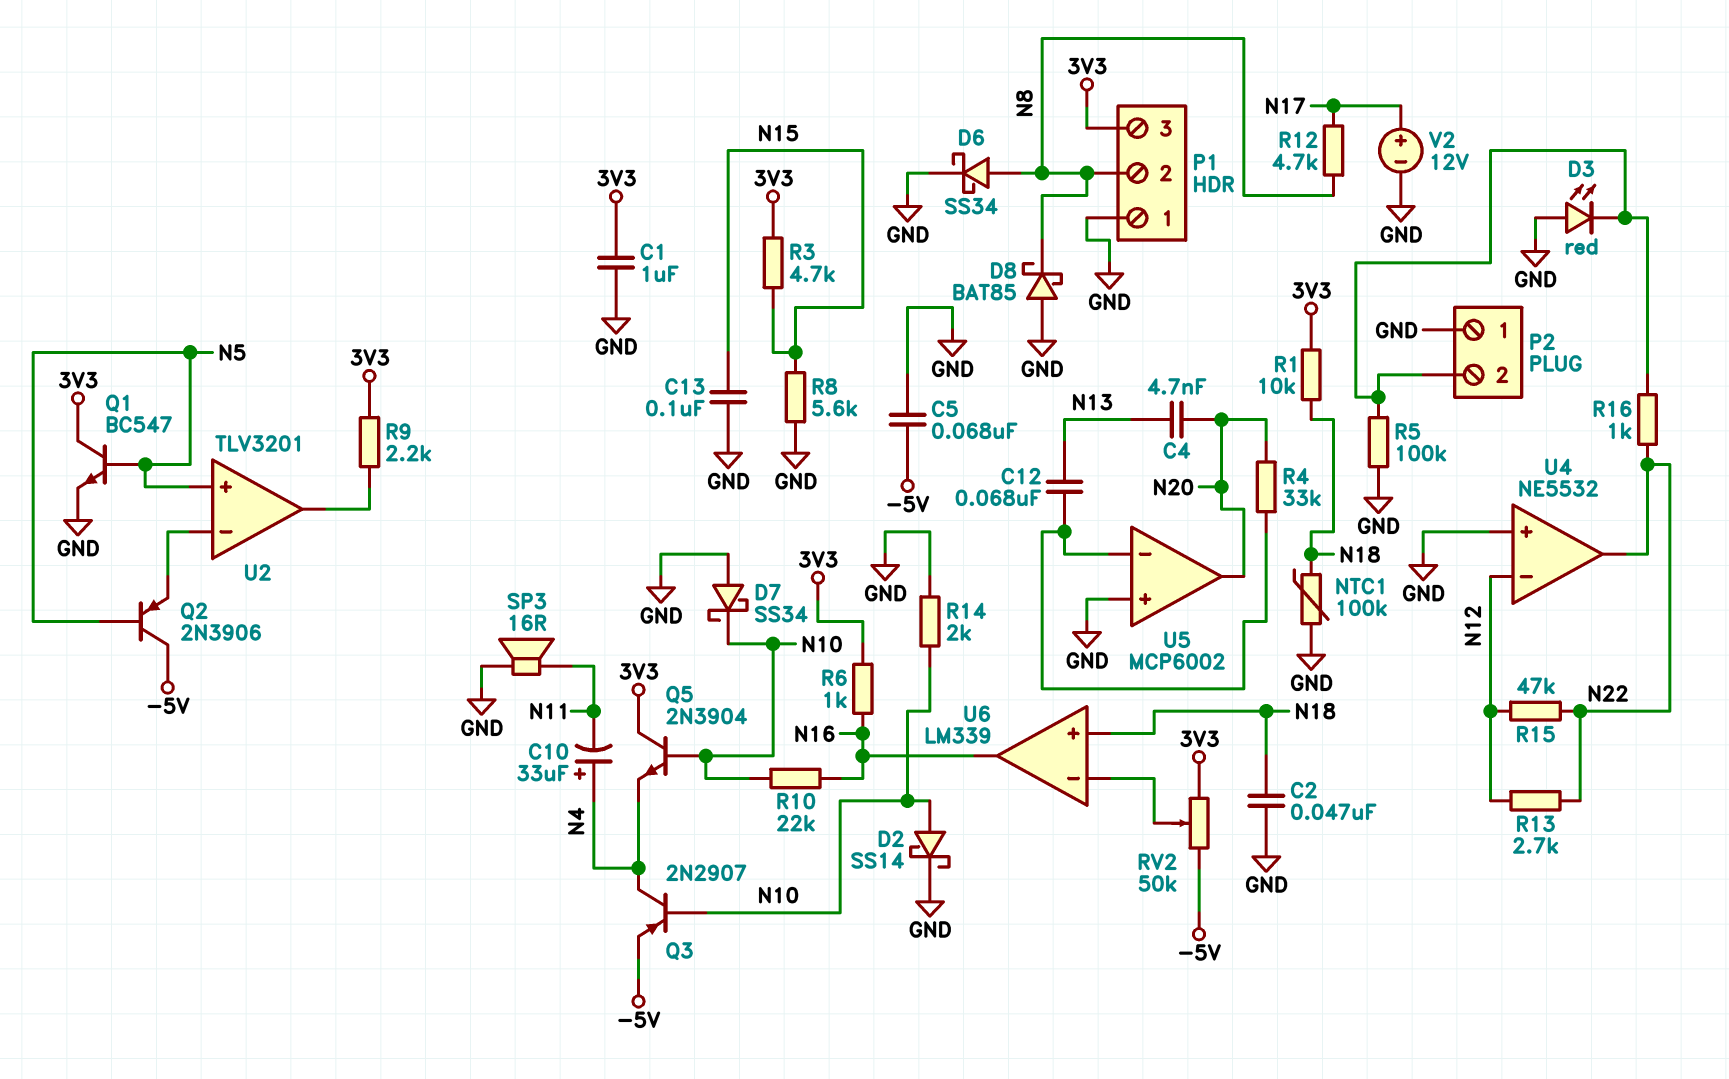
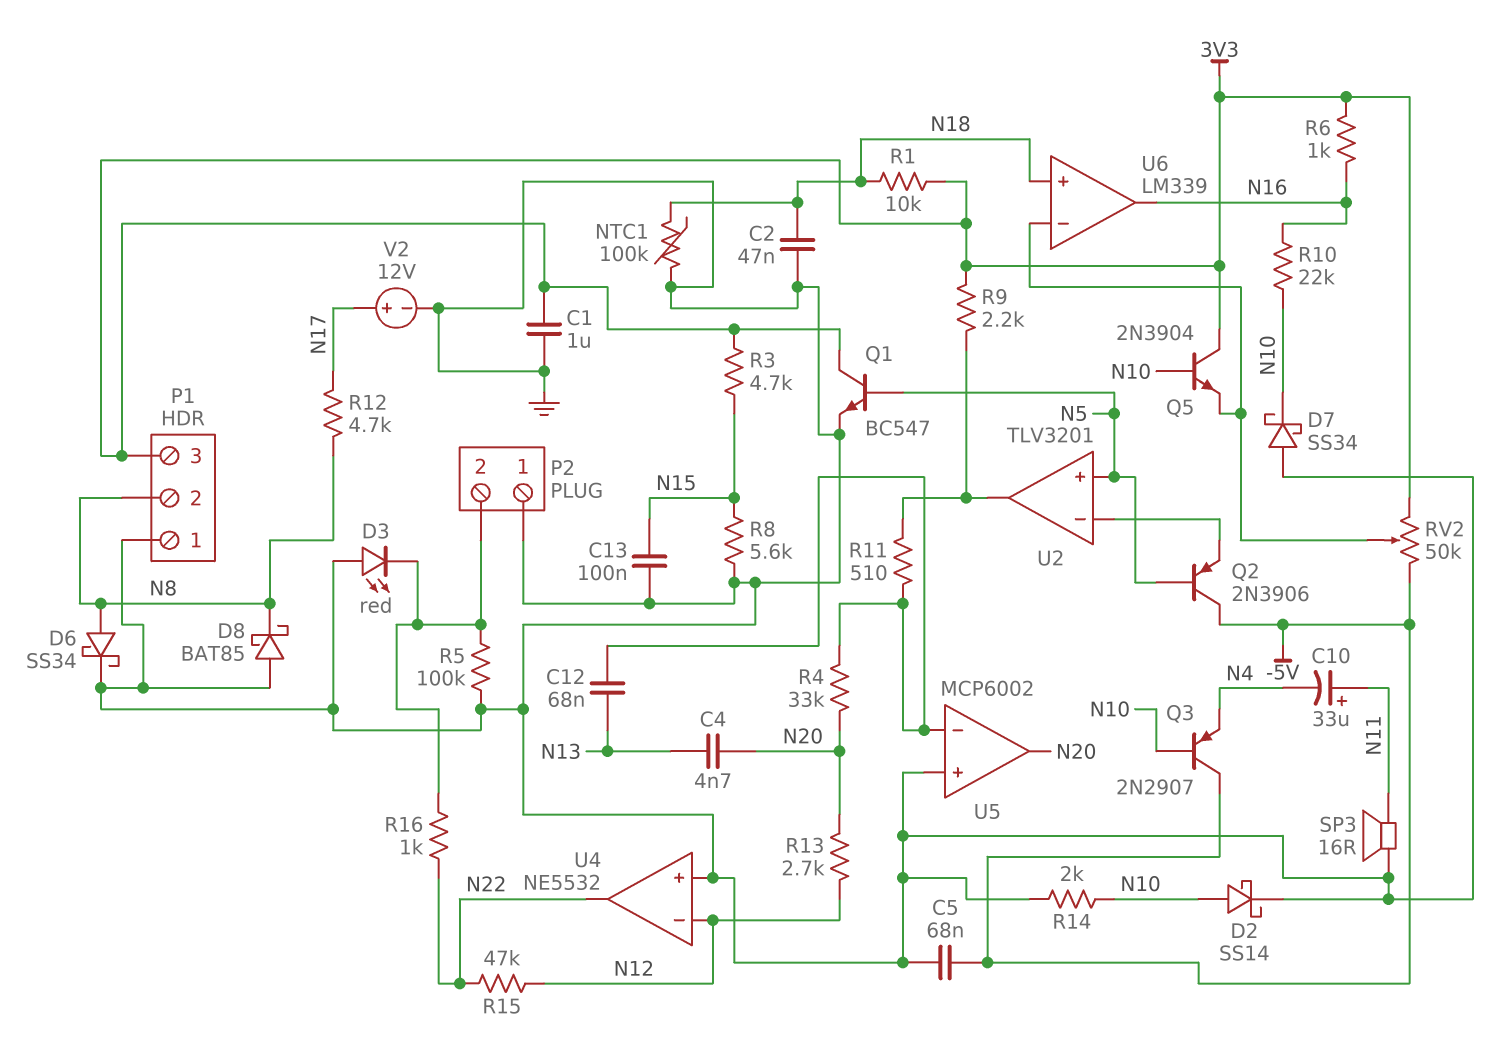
C10: 33uF (plus N4, minus N11) -> 33uF (plus N11, minus N4)
Q3: PNP 2N2907 (B N10, C N4, E -5V) -> PNP 2N2907 (B N10, C -5V, E N4)
Q5: NPN 2N3904 (B N10, C 3V3, E N4) -> NPN 2N3904 (B N10, C 3V3, E U6/in-)
R11: none -> 510 (U2/out, U5/in-)
R13: 2.7k (N12, N22) -> 2.7k (N12, N20)

